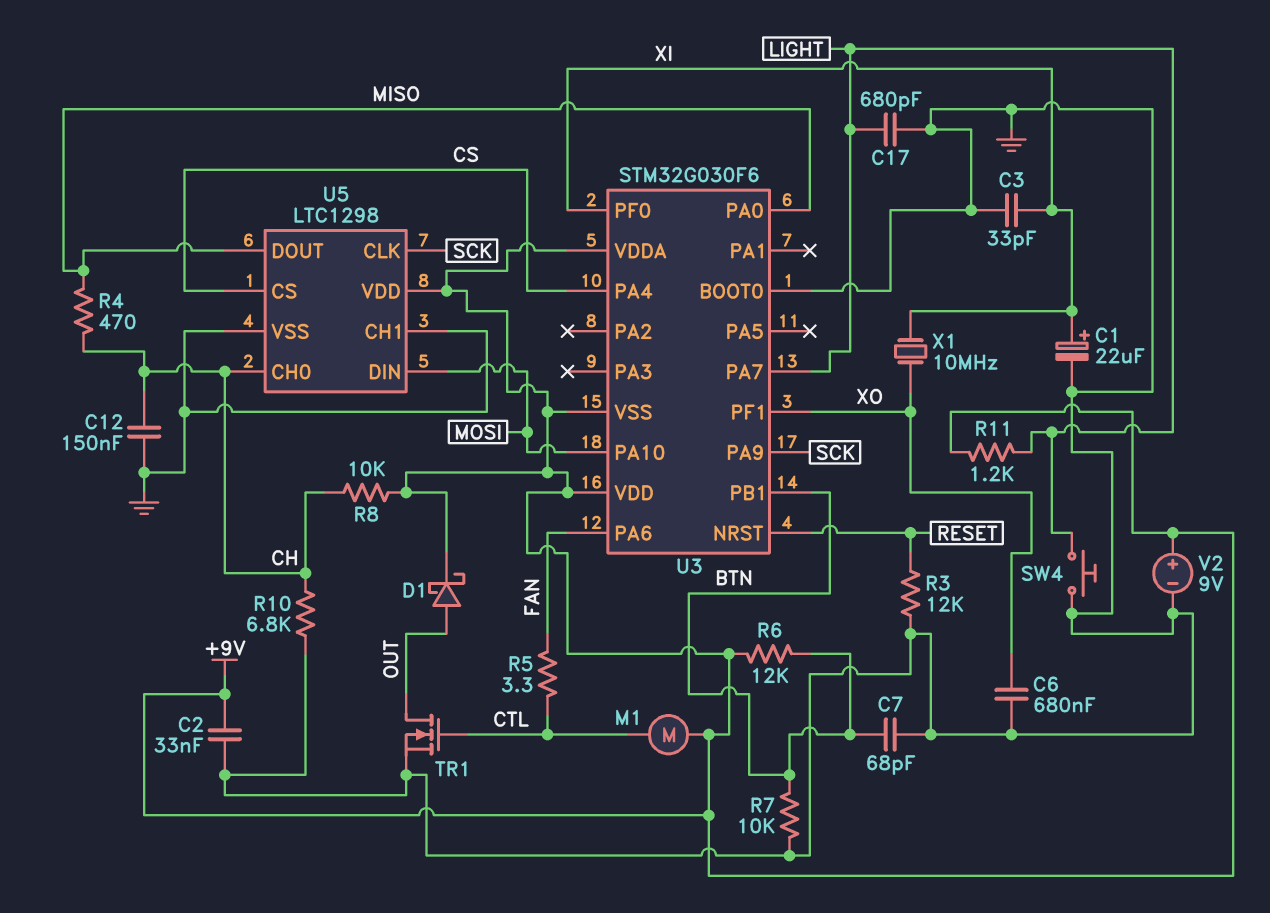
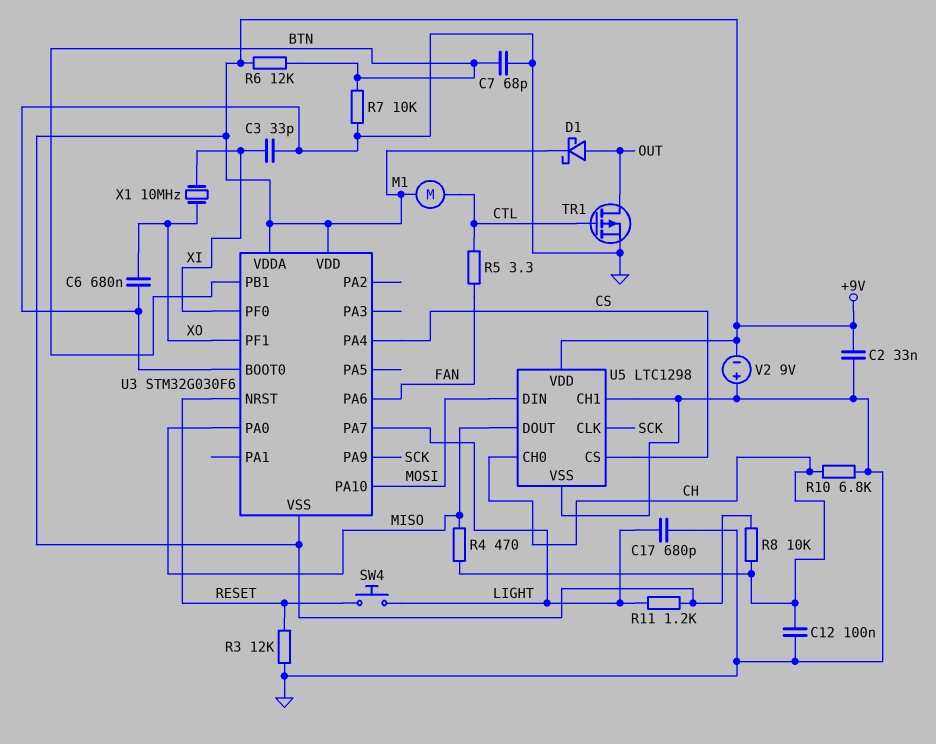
C1: 22uF (plus XI, minus GND) -> none
C12: 150nF (CH, GND) -> 100nF (CH, GND)
SW4: button (GND, LIGHT) -> button (LIGHT, RESET)
TR1: NMOS (G CTL, D OUT, S GND) -> PMOS (G CTL, D OUT, S GND)
V2: 9V (plus +9V, minus GND) -> 9V (plus GND, minus +9V)

